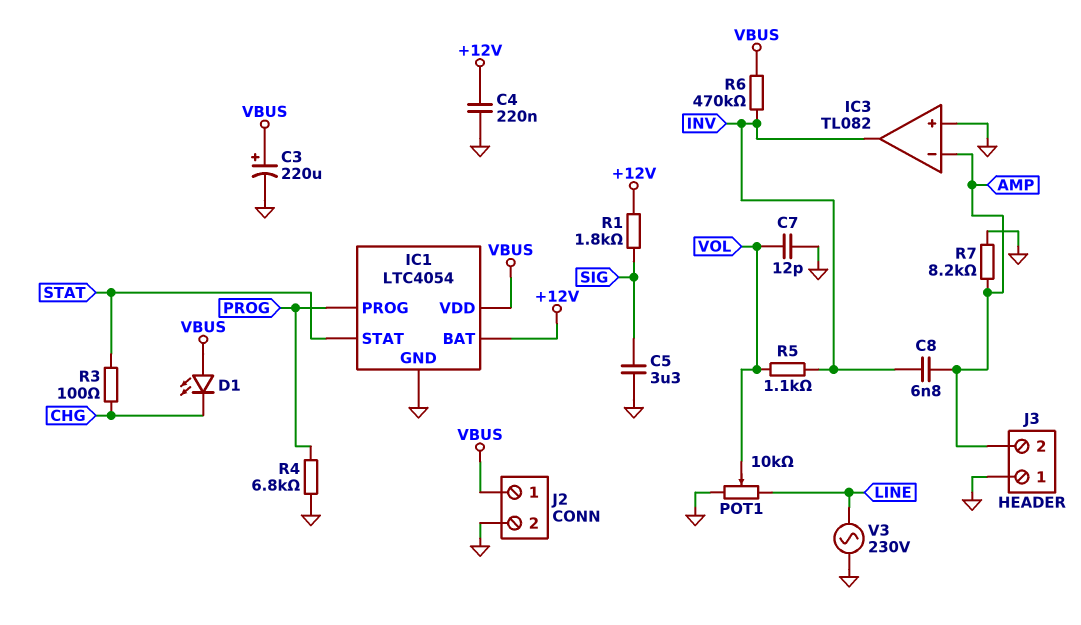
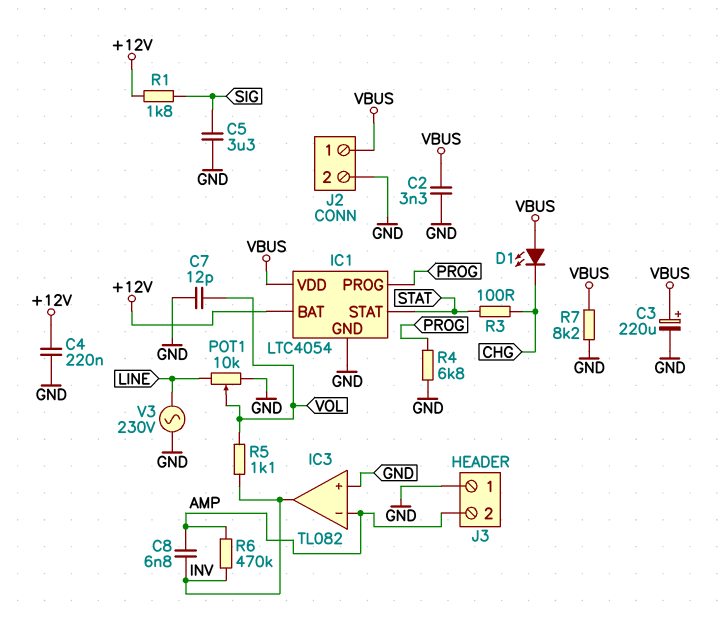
C2: none -> 3.3nF (GND, VBUS)
R6: 470k (INV, VBUS) -> 470k (AMP, INV)
R7: 8.2k (AMP, GND) -> 8.2k (GND, VBUS)

